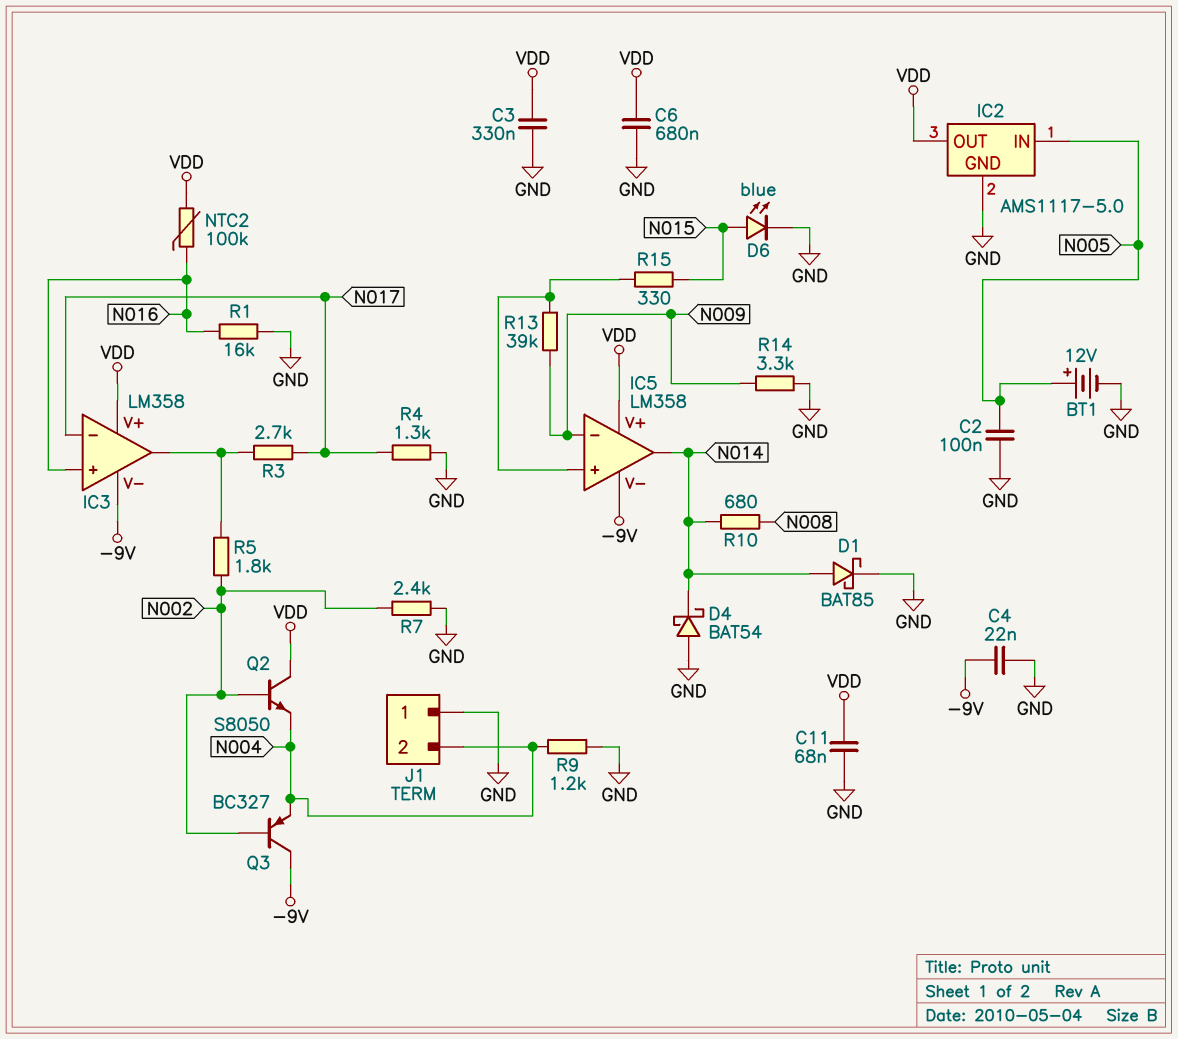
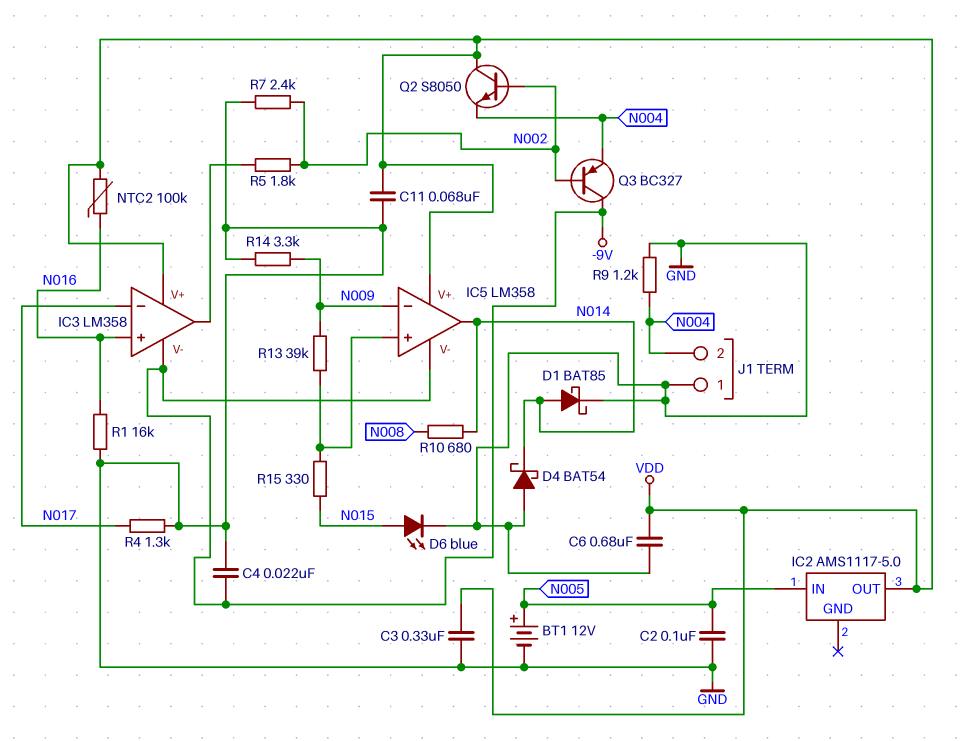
IC2 pin GND: GND -> none
R3: 2.7k (IC3/out, N017) -> none

